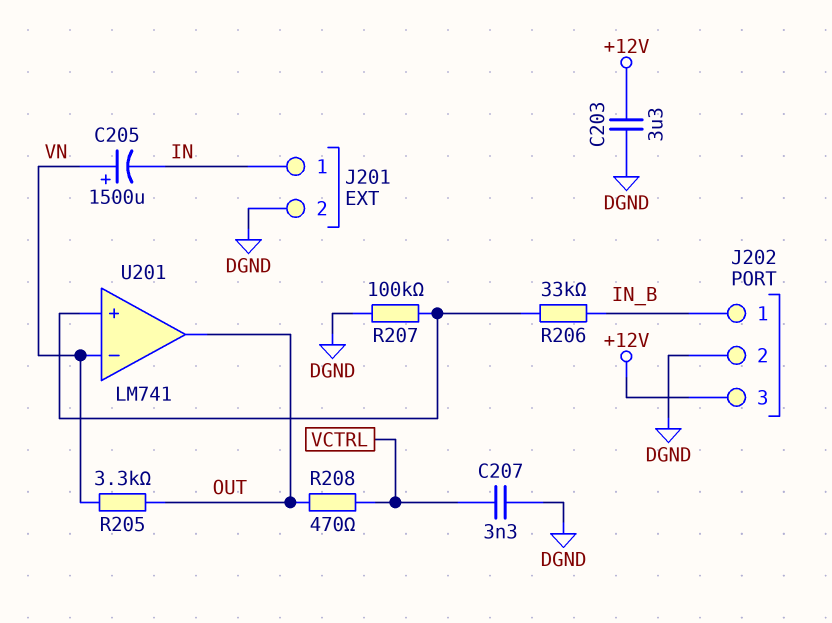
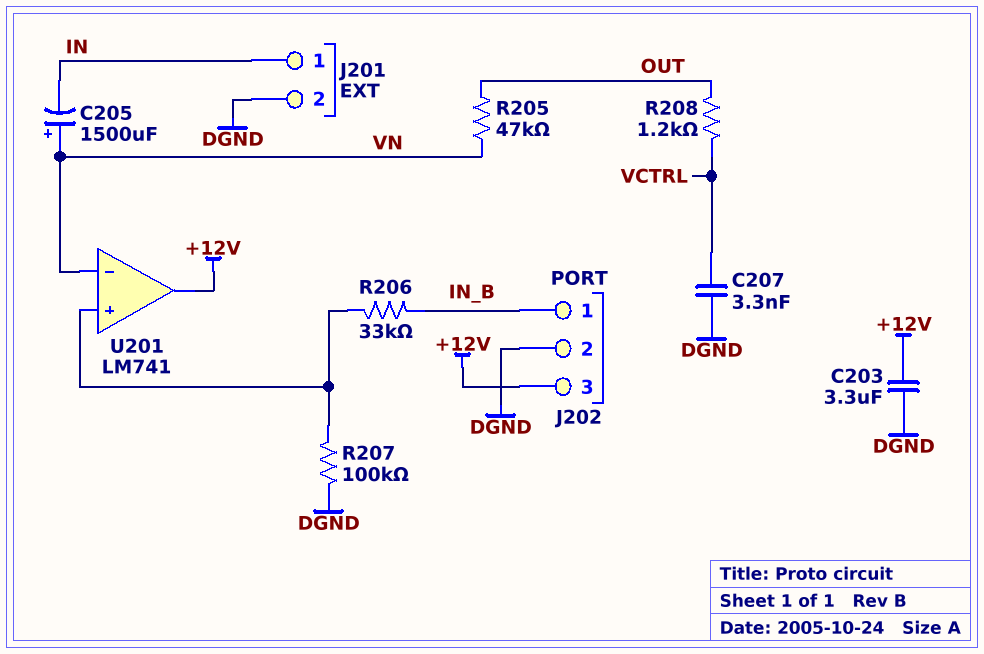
R205: 3.3k (OUT, VN) -> 47k (OUT, VN)
R208: 470 (OUT, VCTRL) -> 1.2k (OUT, VCTRL)
U201 pin out: OUT -> +12V

